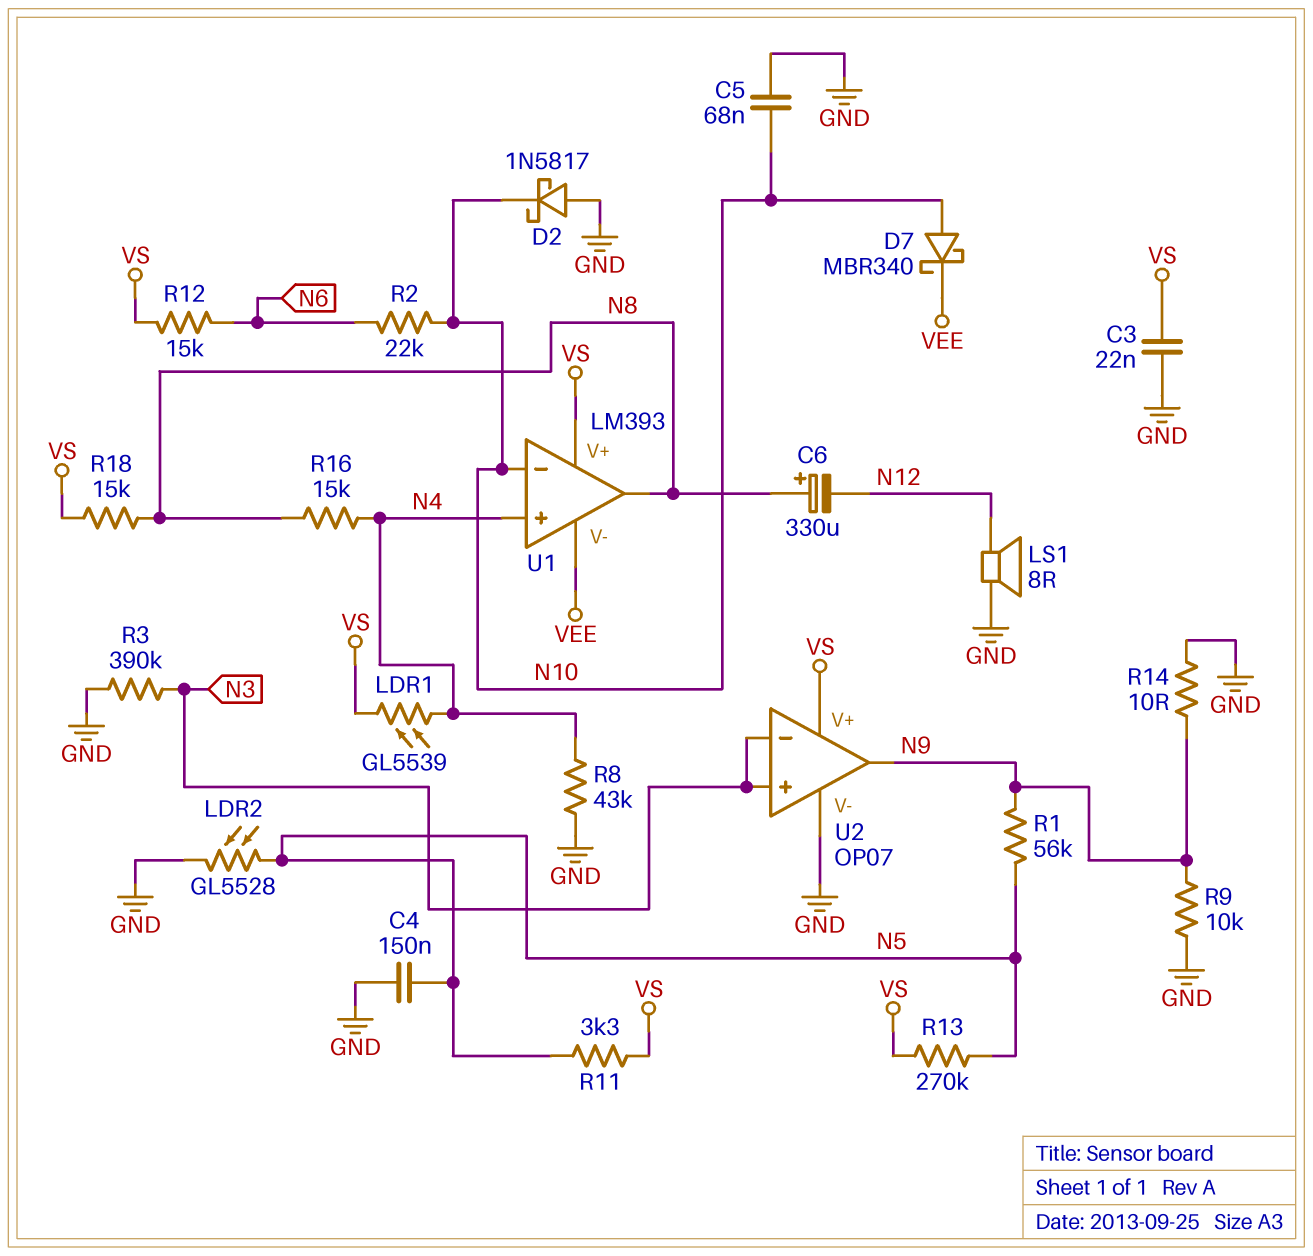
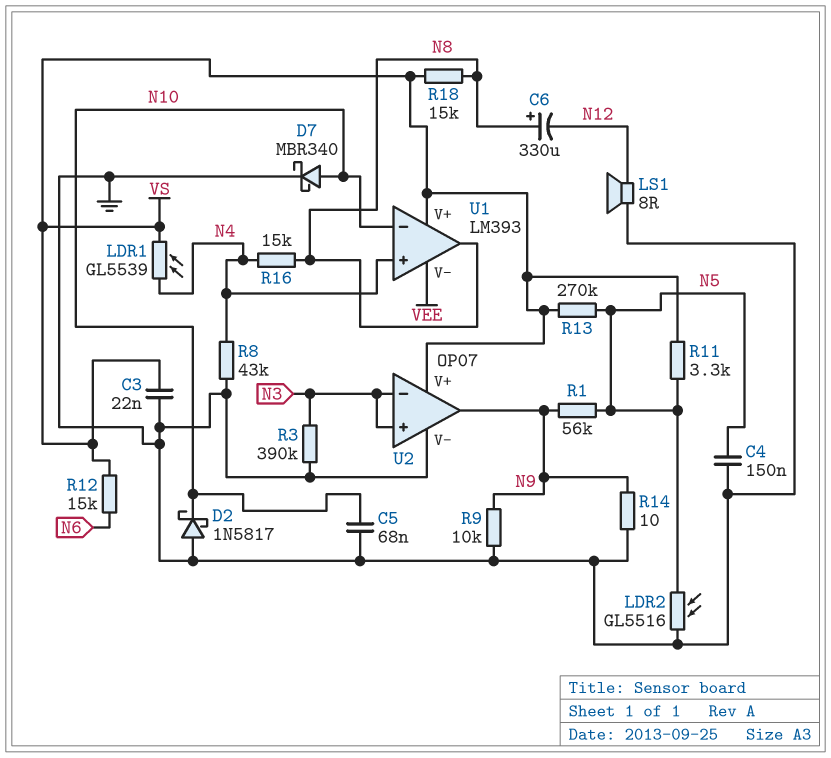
D7: schottky MBR340 (A N10, K VEE) -> schottky MBR340 (A N10, K GND)
LDR2: GL5528 (GND, N5) -> GL5516 (GND, N5)
R2: 22k (N6, N10) -> none

